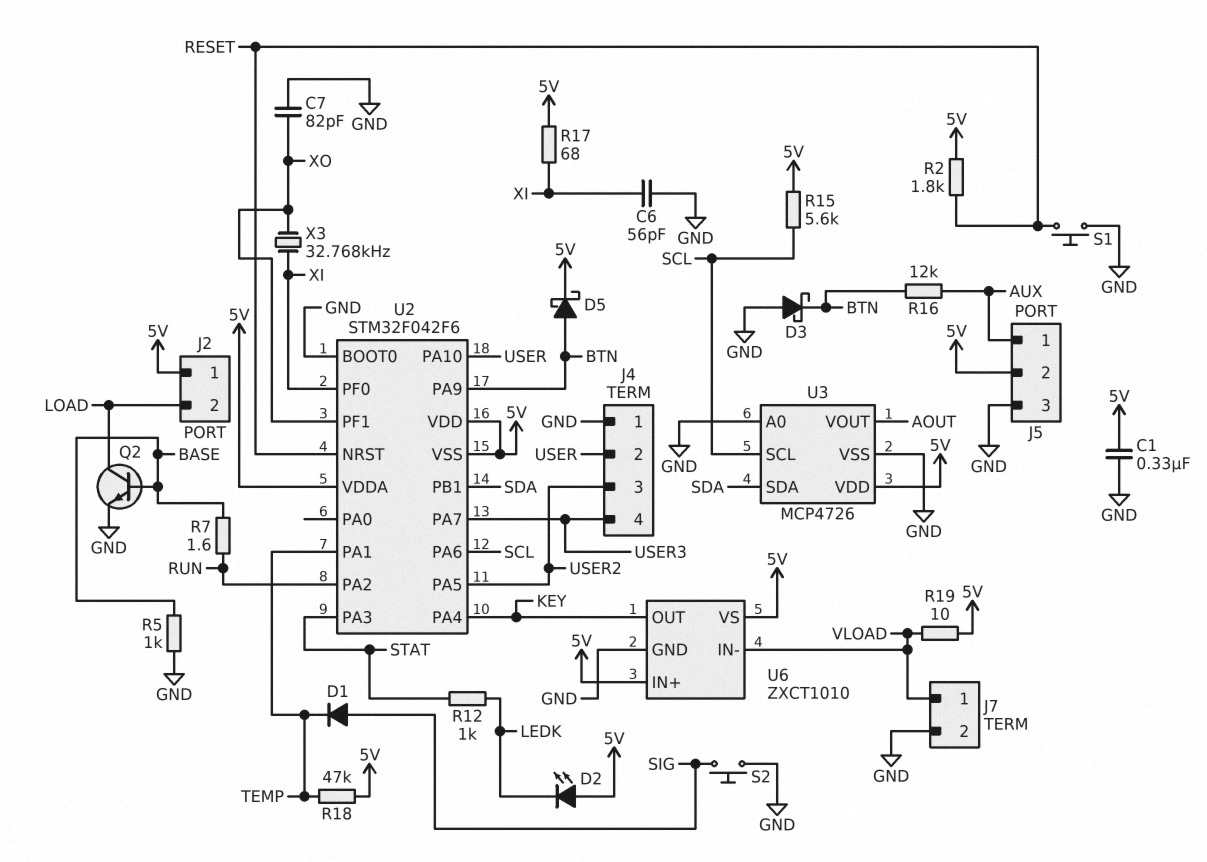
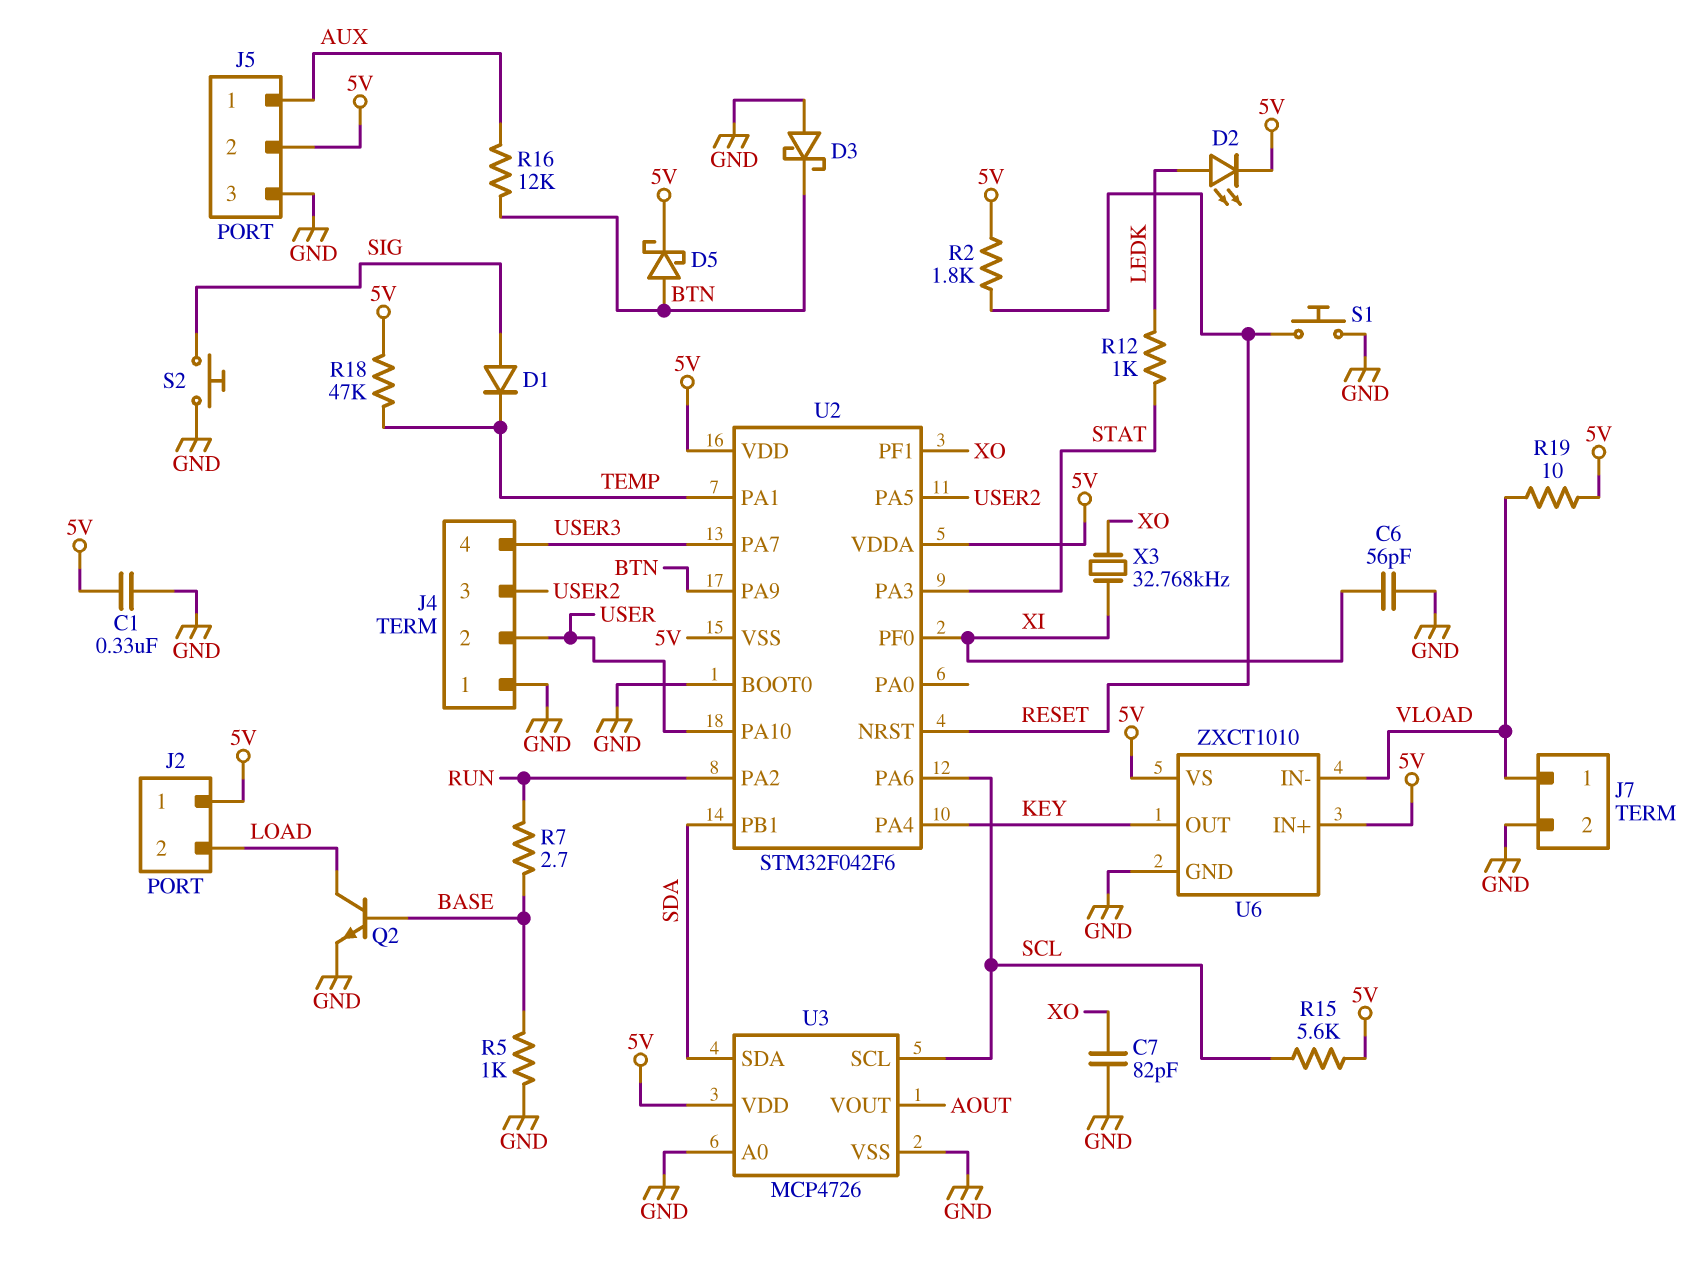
D2: LED (A 5V, K LEDK) -> LED (A LEDK, K 5V)
R7: 1.6 (BASE, RUN) -> 2.7 (BASE, RUN)
R17: 68 (5V, XI) -> none

